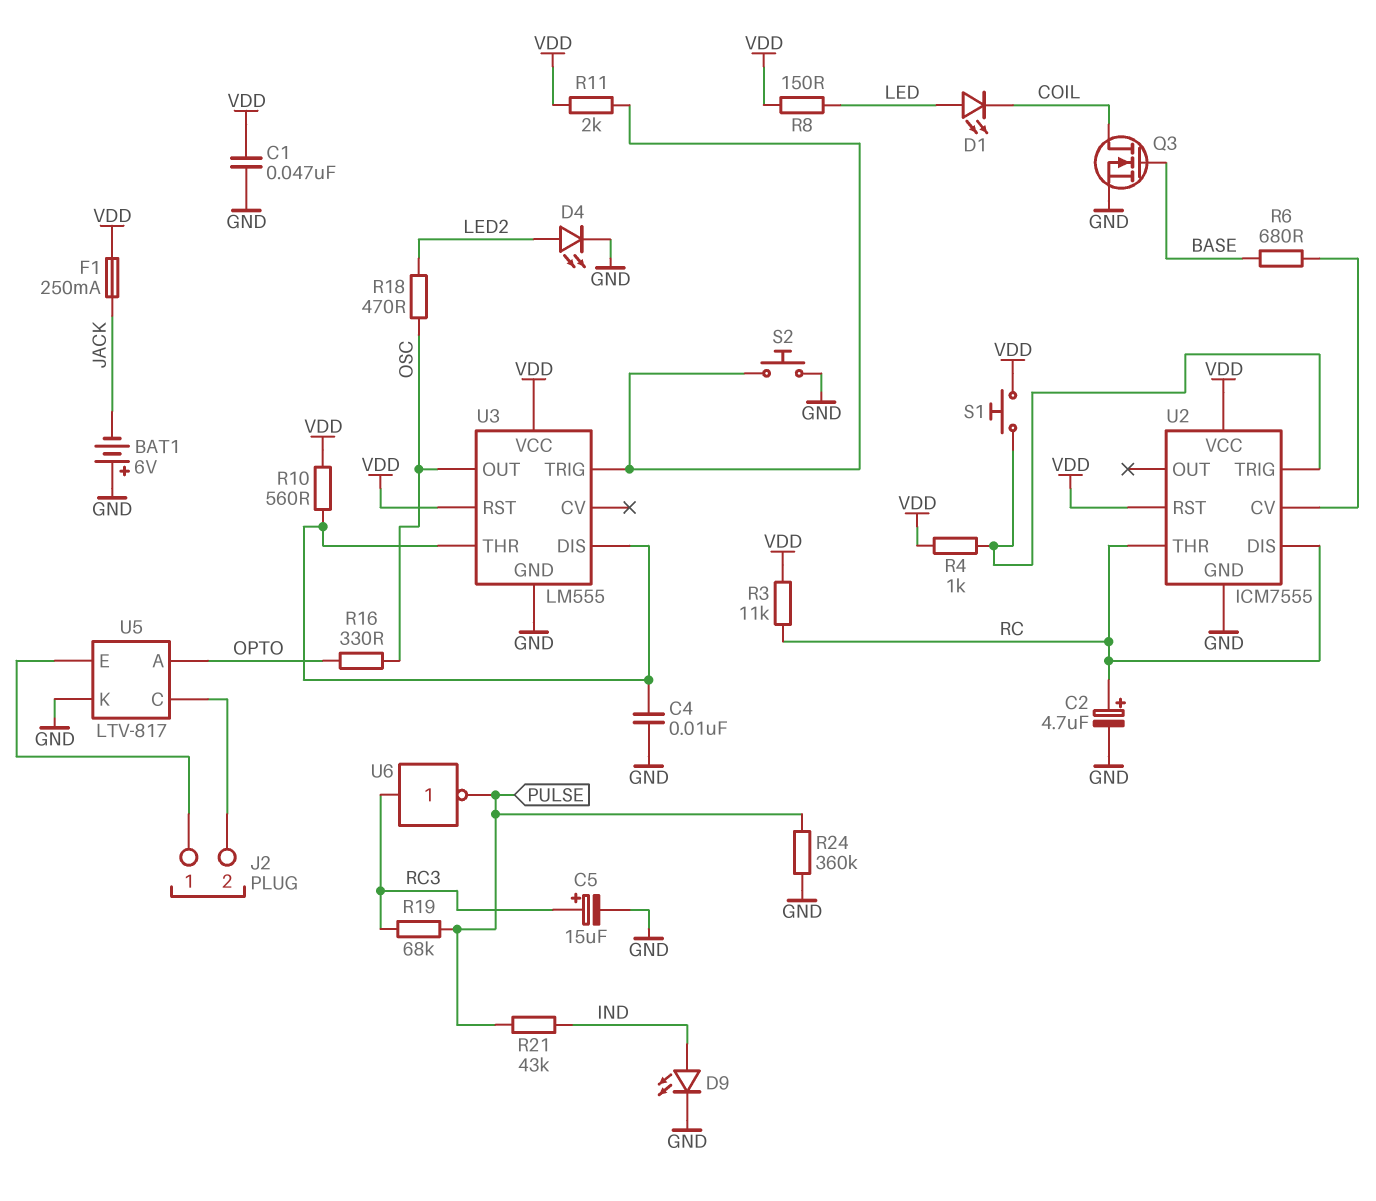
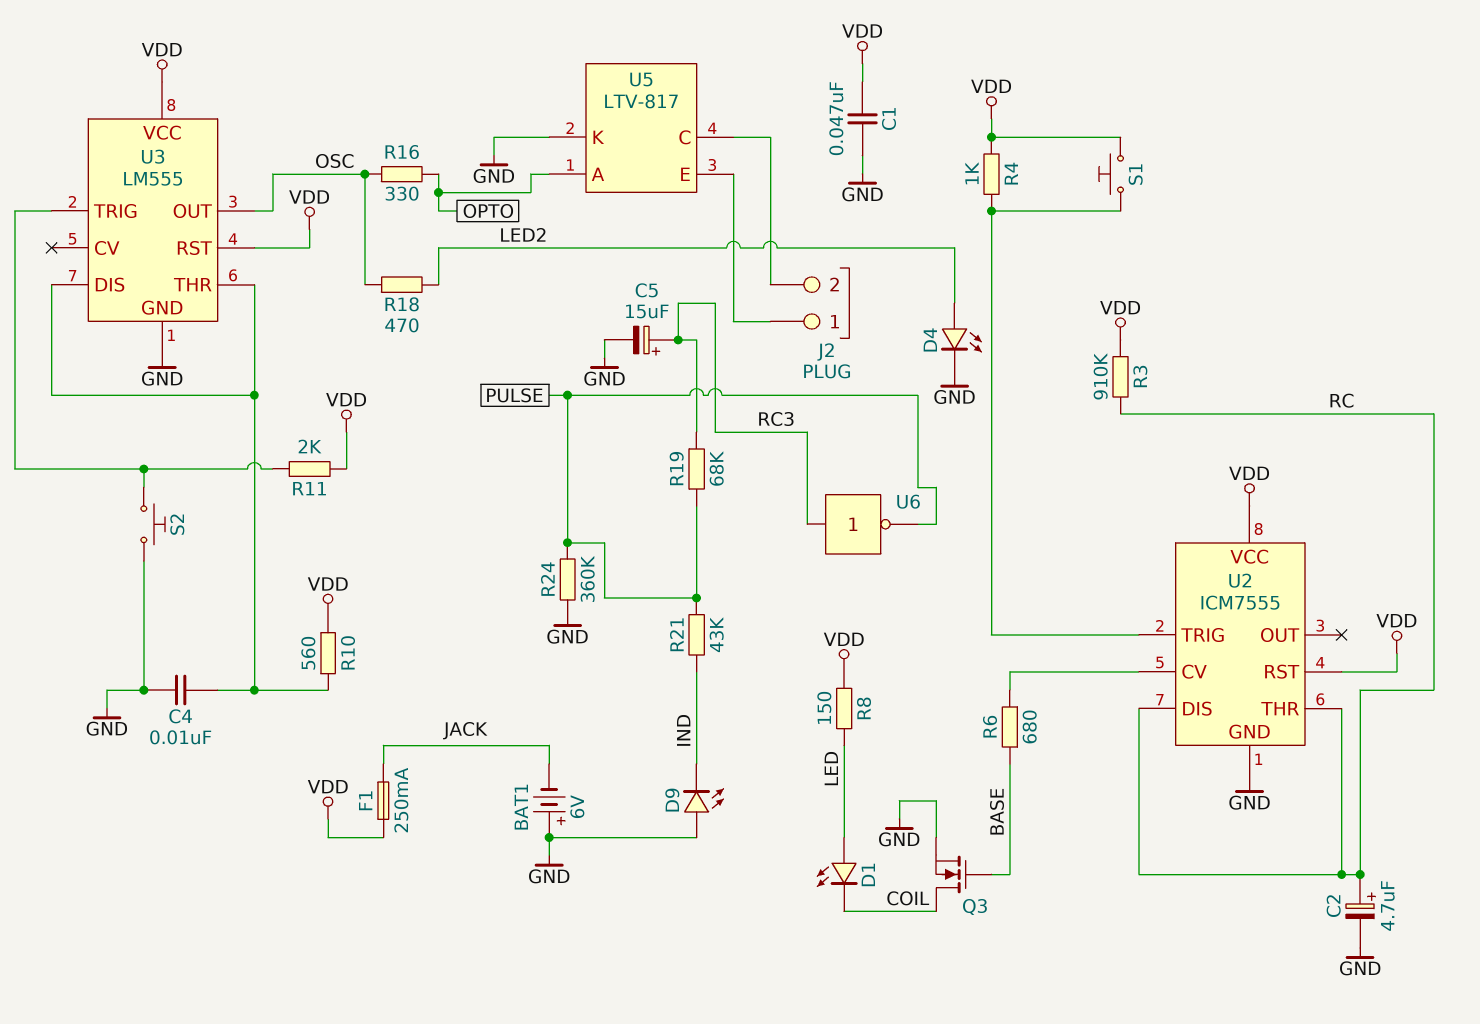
D9: LED (A IND, K GND) -> LED (A GND, K IND)
R3: 11k (RC, VDD) -> 910k (RC, VDD)

